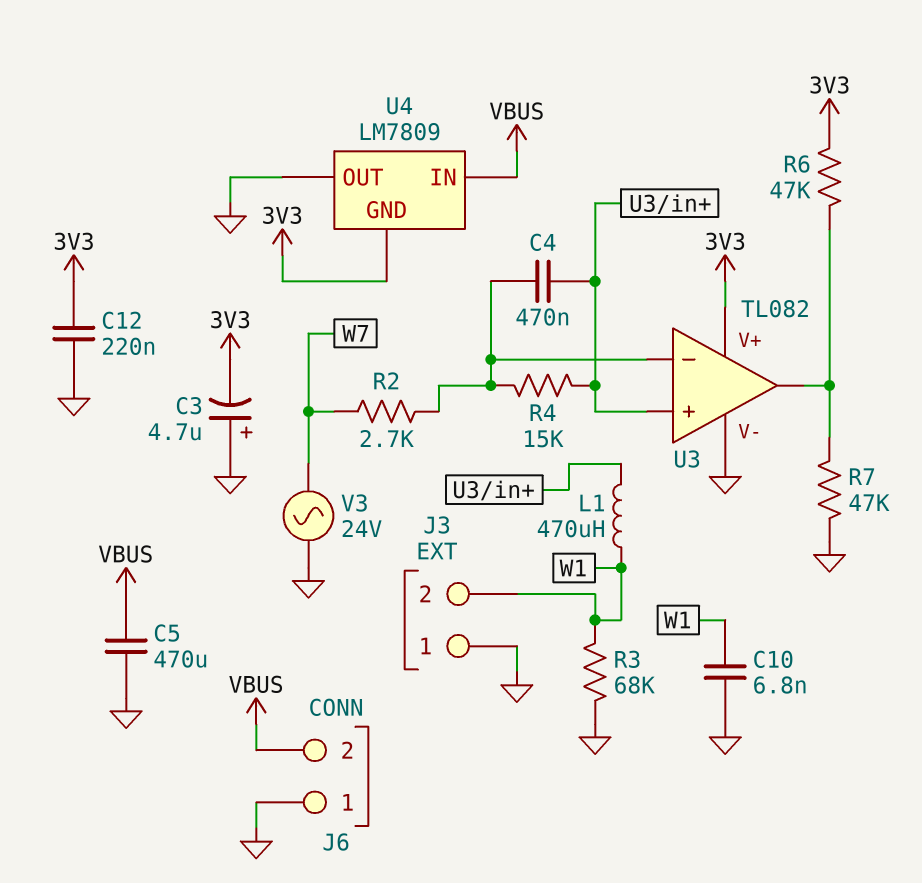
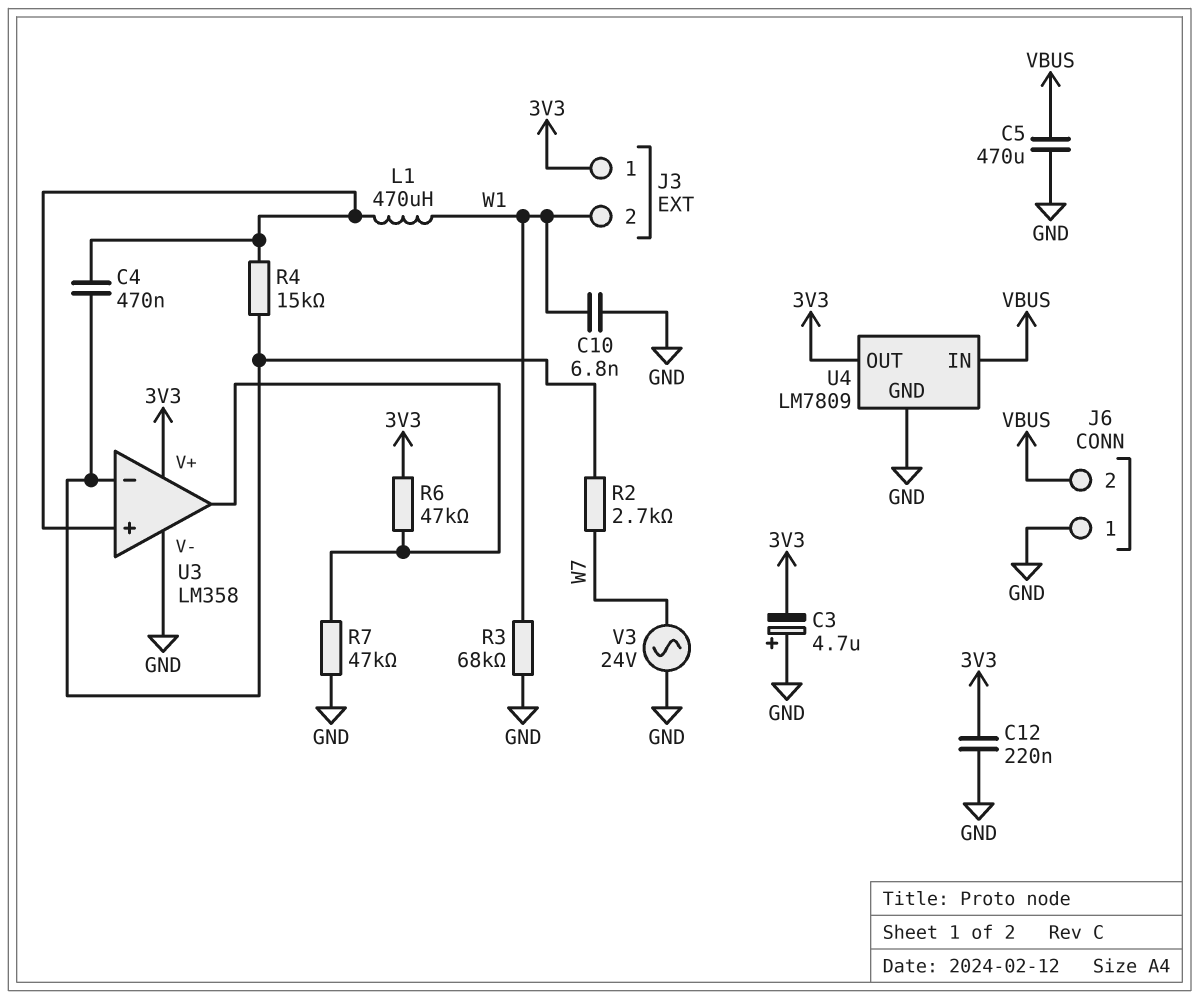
J3 pin 1: GND -> 3V3
U3: TL082 -> LM358
U4 pin GND: 3V3 -> GND
U4 pin OUT: GND -> 3V3

